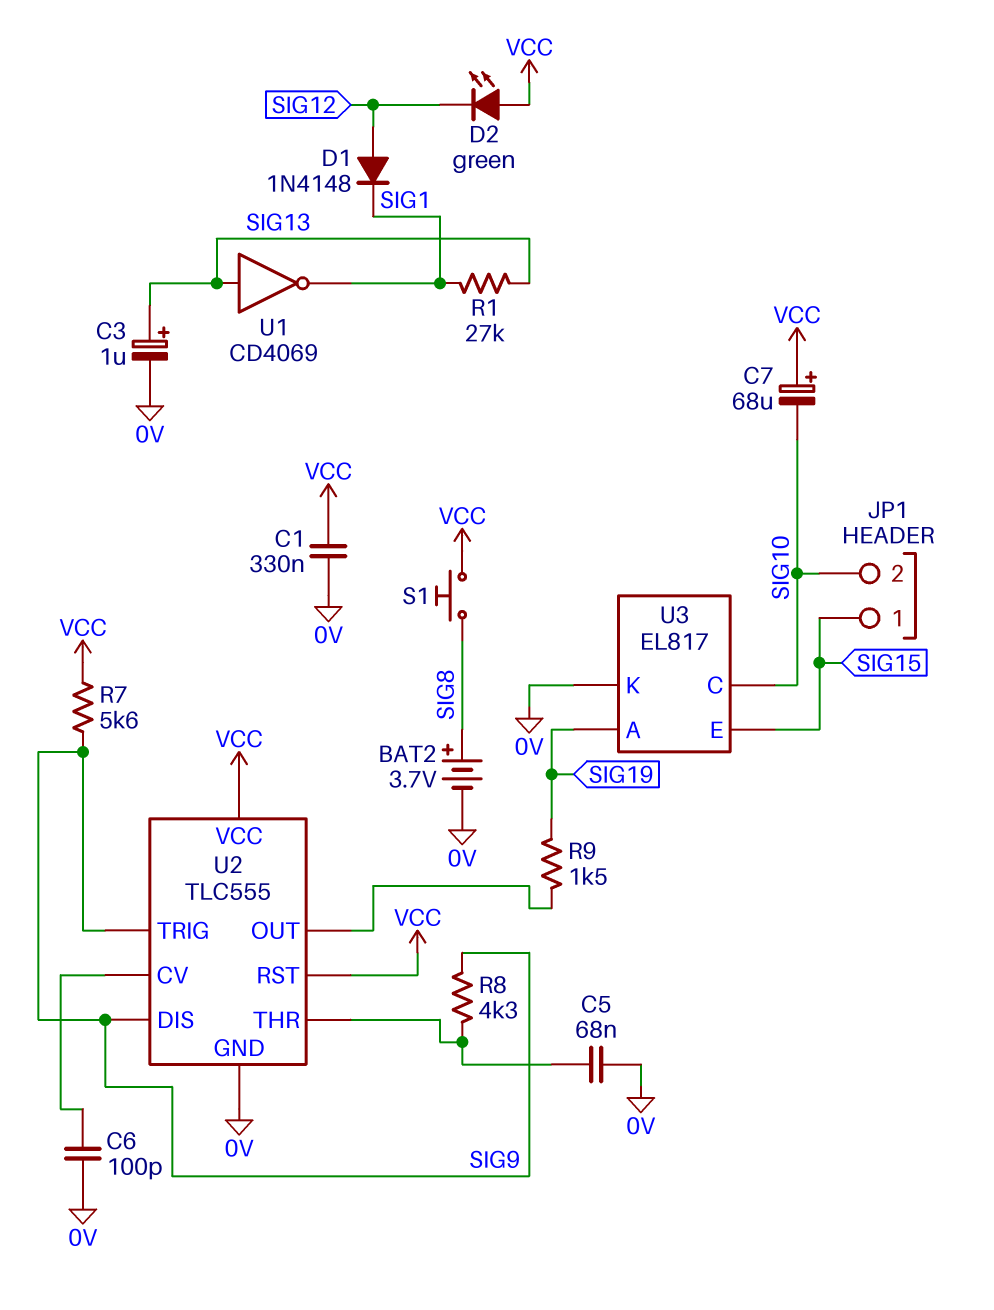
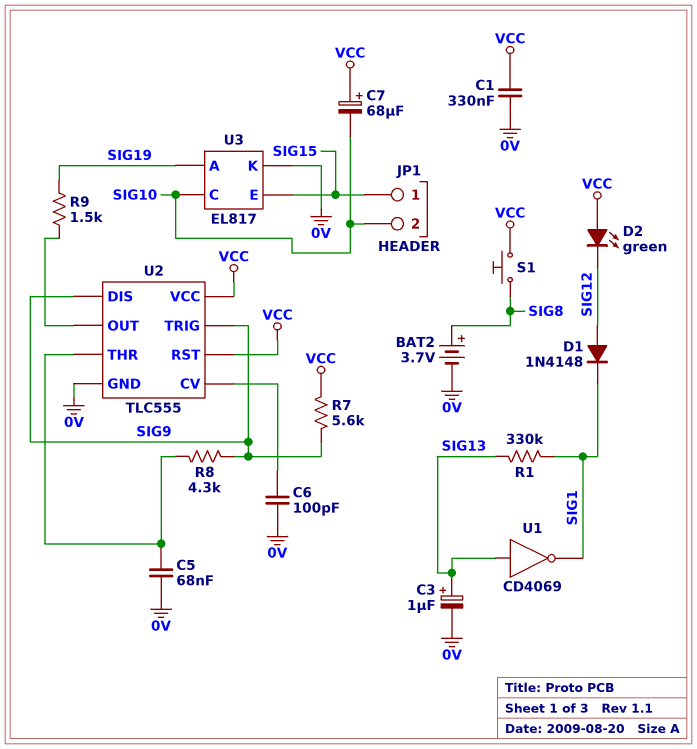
R1: 27k (SIG1, SIG13) -> 330k (SIG1, SIG13)

